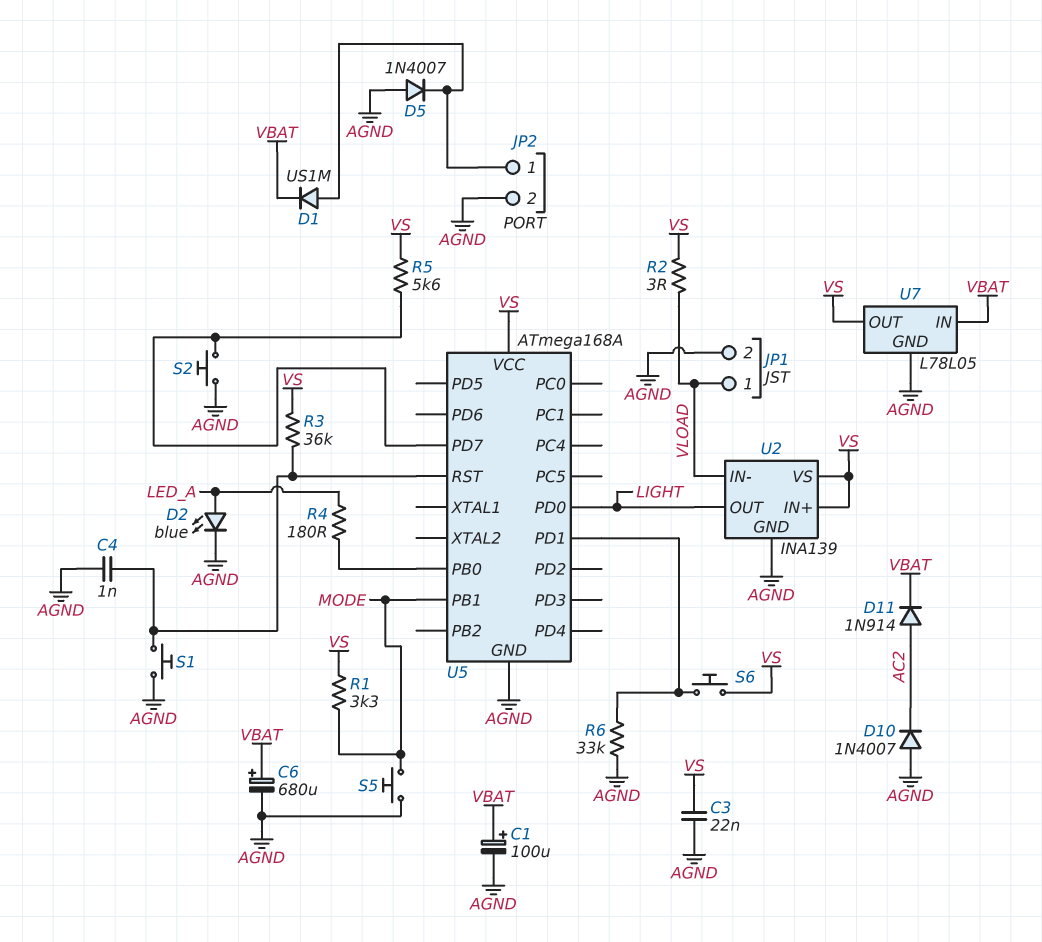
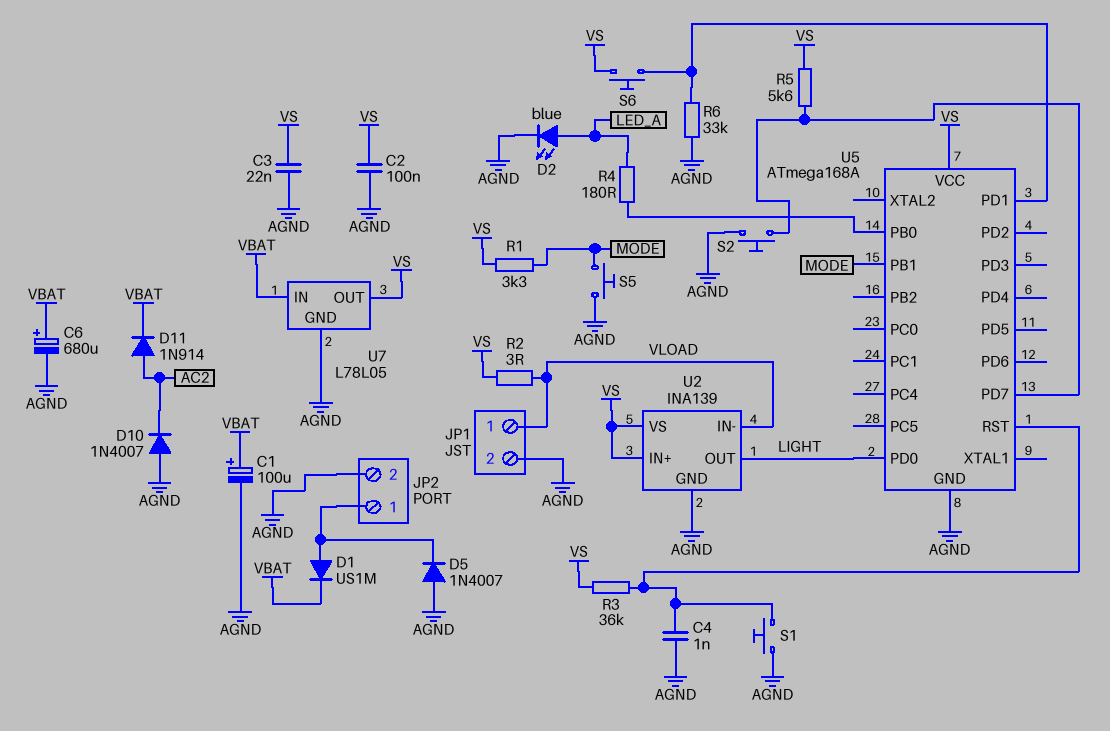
C2: none -> 100nF (AGND, VS)

